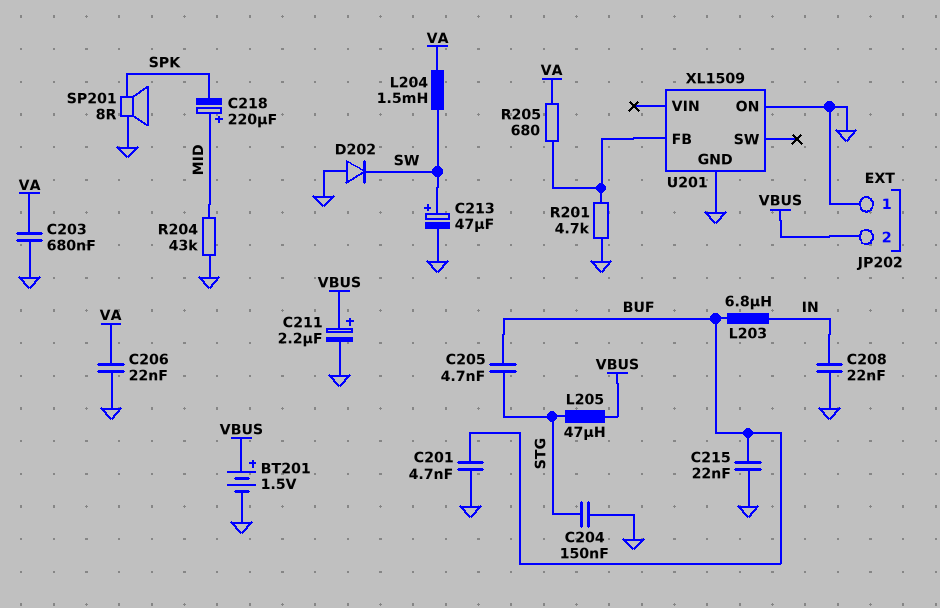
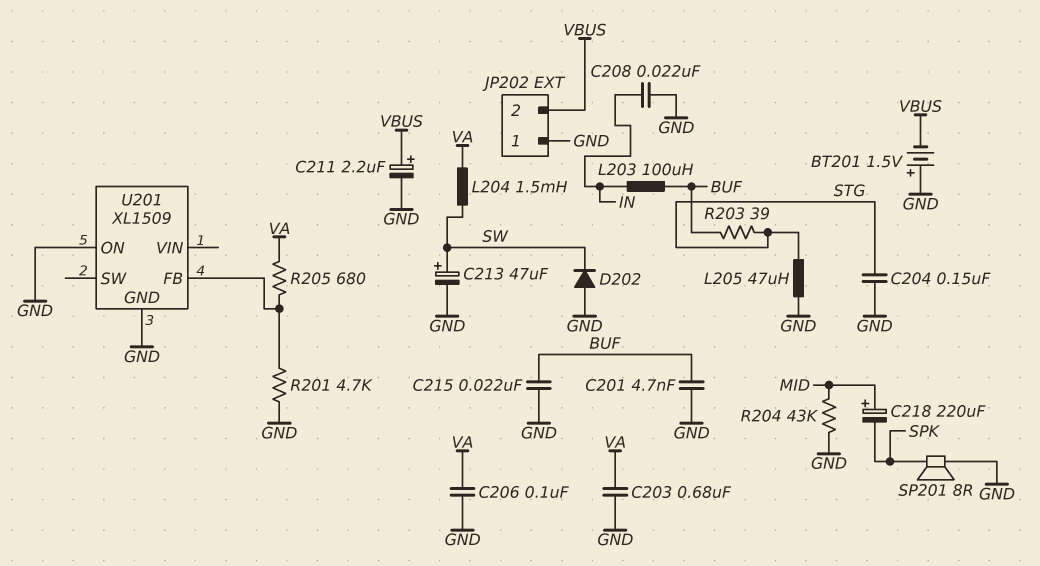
BT201: 1.5V (plus VBUS, minus GND) -> 1.5V (plus GND, minus VBUS)
C205: 4.7nF (BUF, STG) -> none
C206: 22nF (GND, VA) -> 100nF (GND, VA)
L203: 6.8uH (BUF, IN) -> 100uH (BUF, IN)
L205: 47uH (STG, VBUS) -> 47uH (GND, STG)
R203: none -> 39 (BUF, STG)

